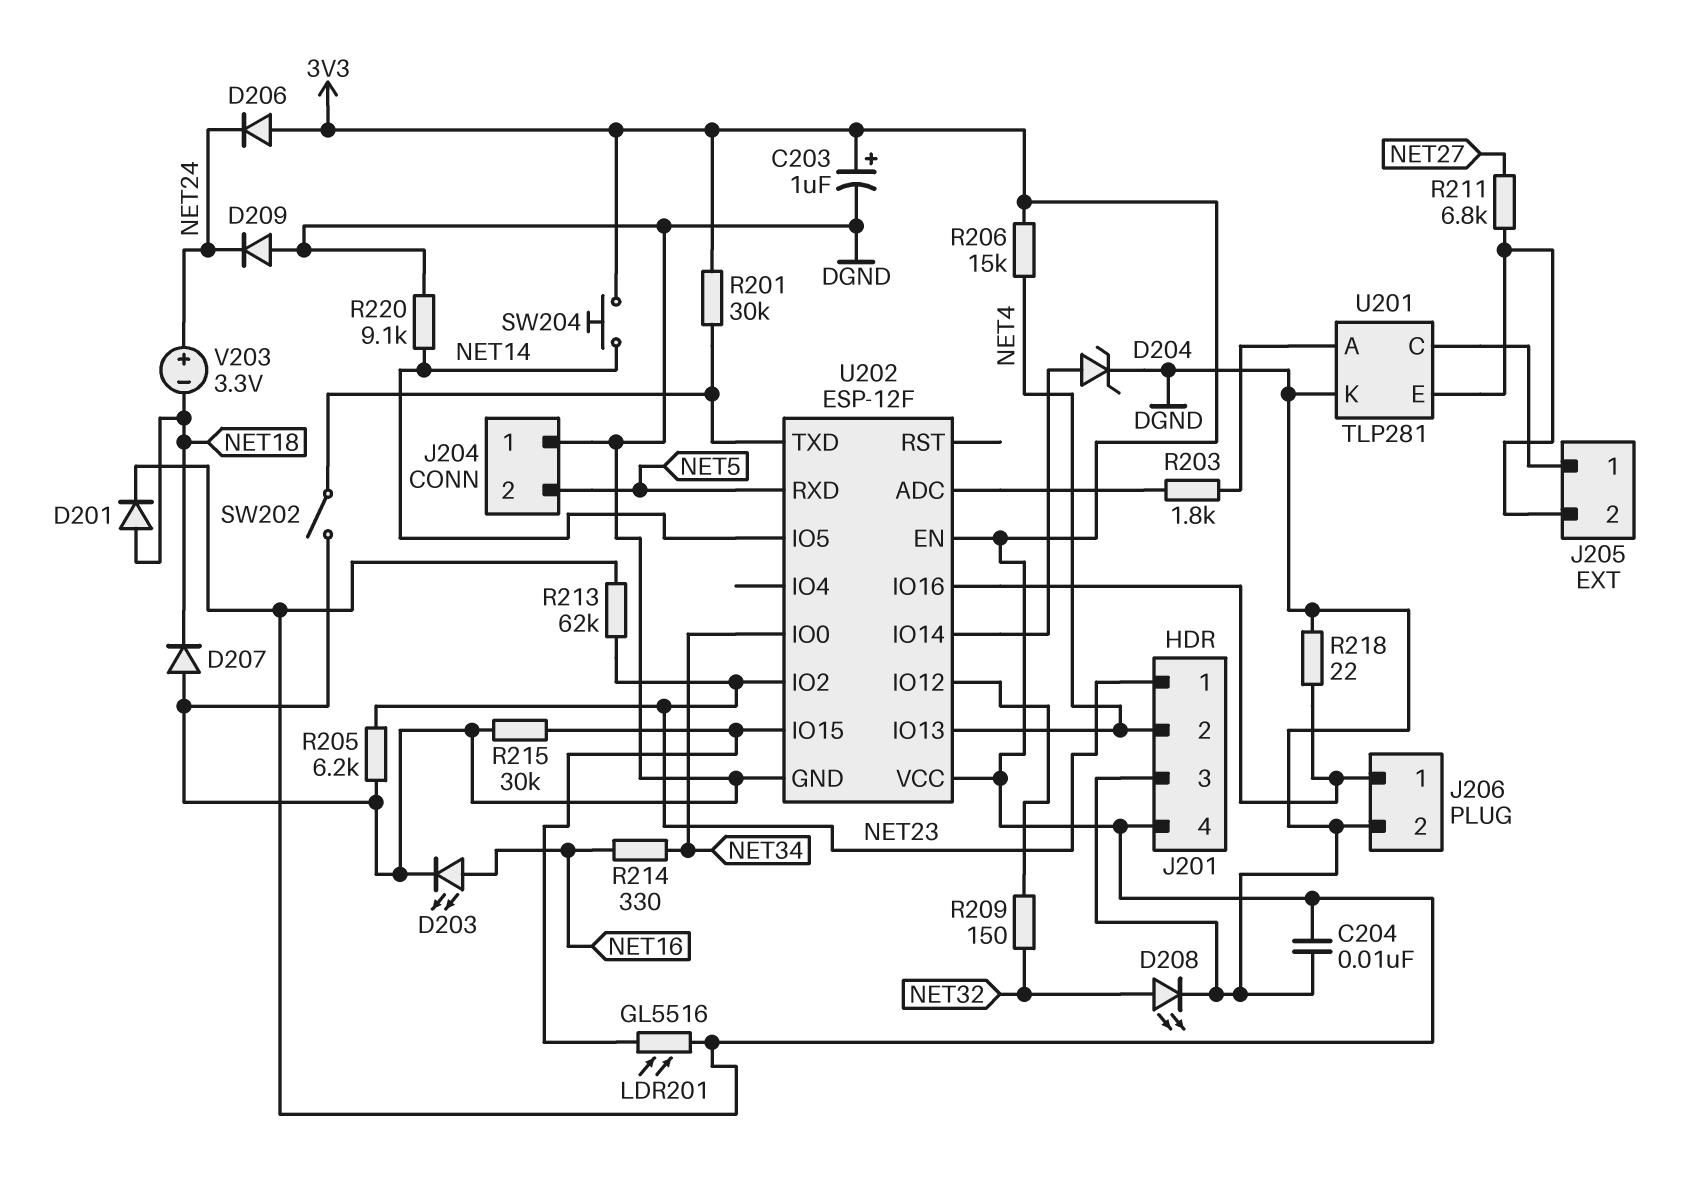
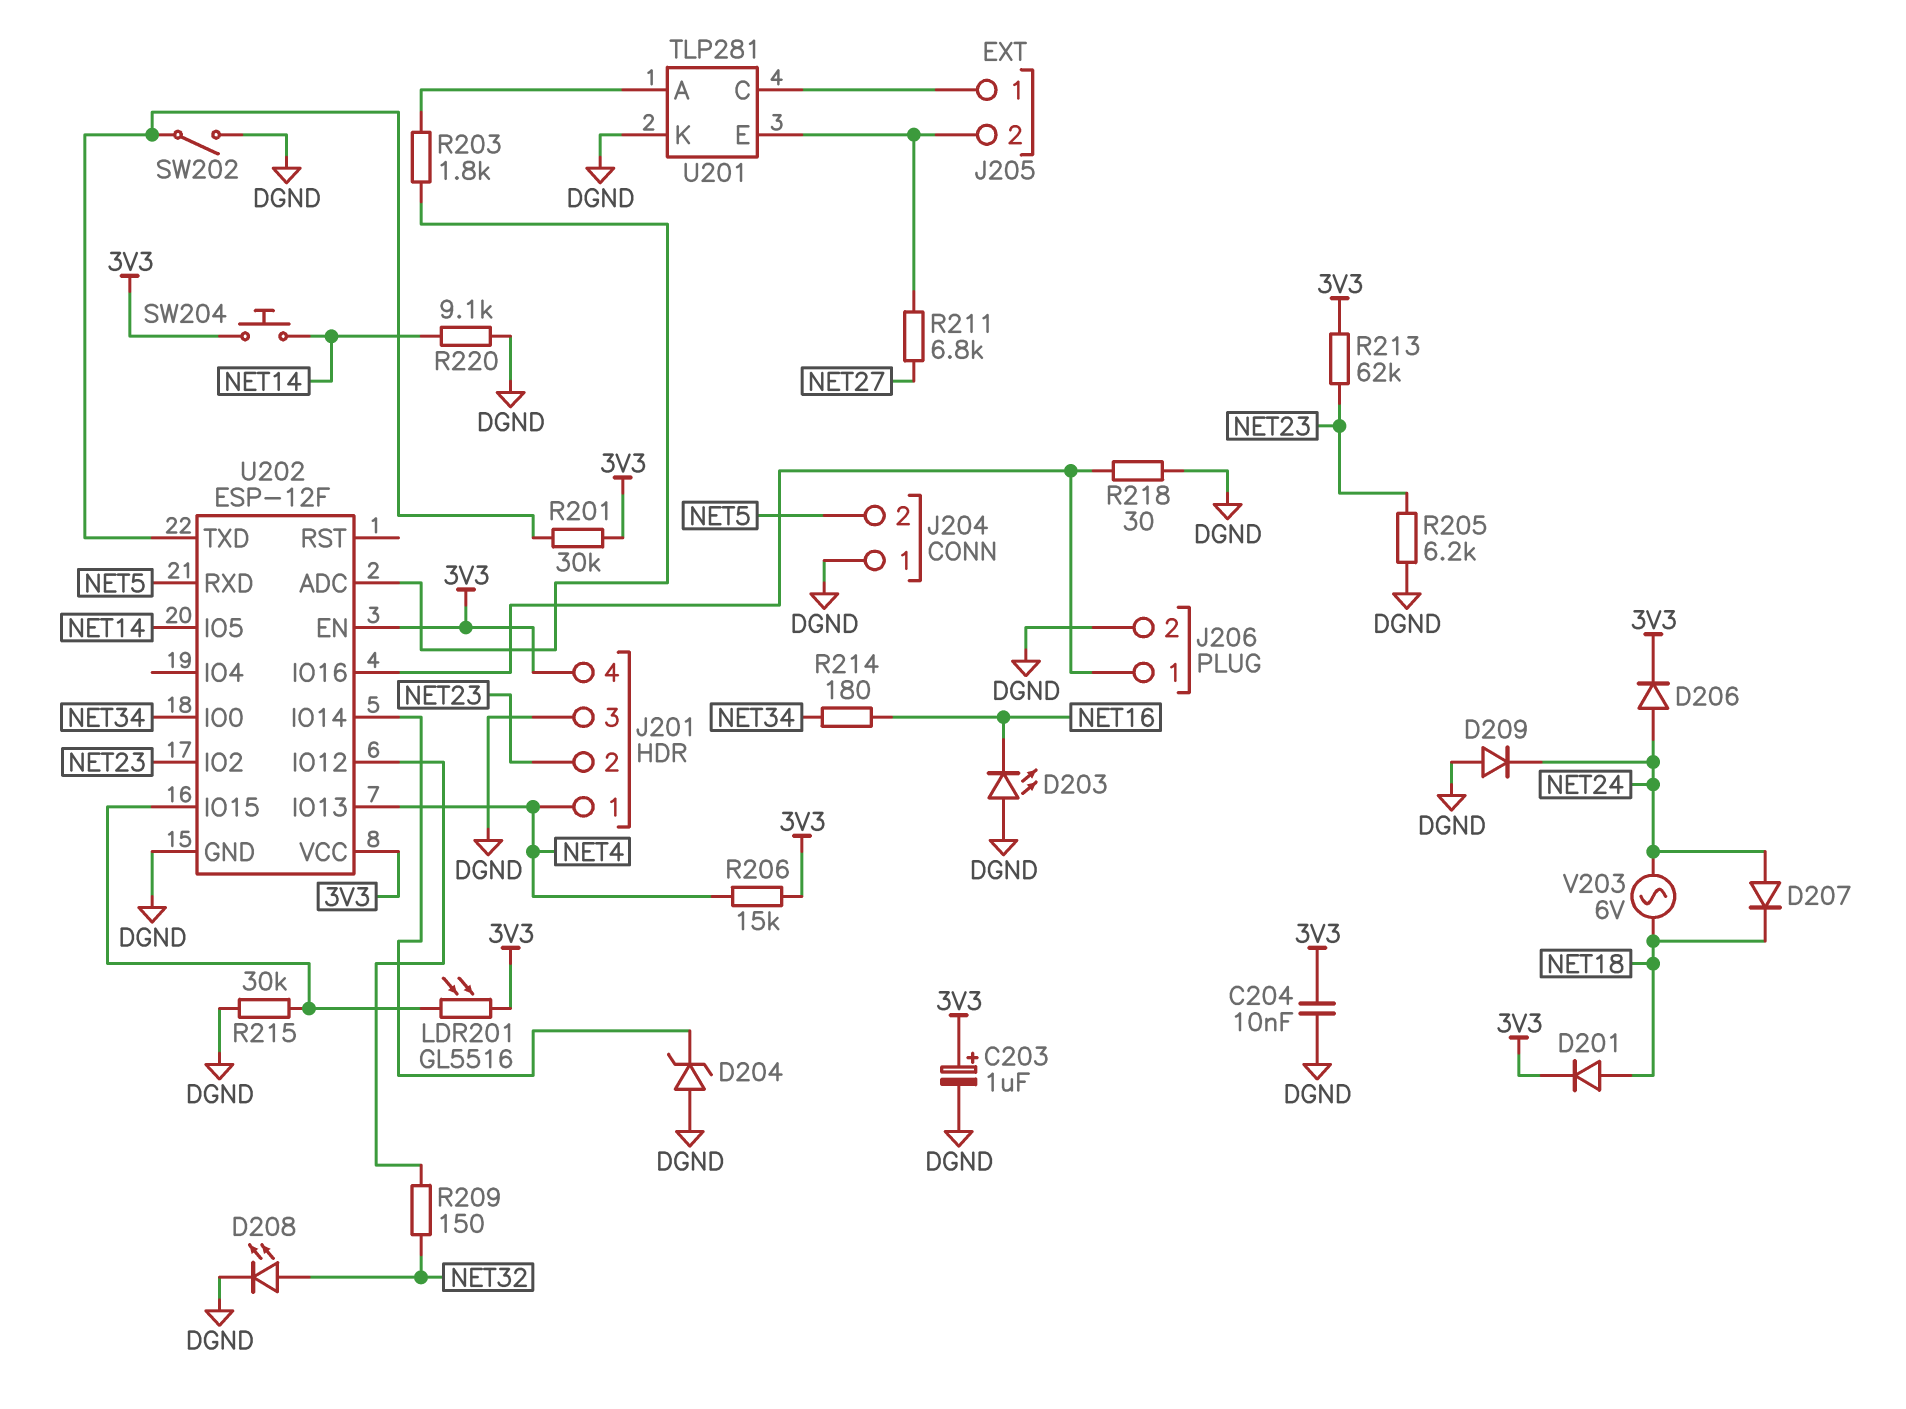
D203: LED (A NET16, K DGND) -> LED (A DGND, K NET16)
D204: zener (A U202/IO14, K DGND) -> zener (A DGND, K U202/IO14)
D206: diode (A 3V3, K NET24) -> diode (A NET24, K 3V3)
D207: diode (A DGND, K NET18) -> diode (A NET24, K NET18)
J201 pin 1: NET23 -> NET4
J201 pin 2: NET4 -> NET23
R214: 330 (NET16, NET34) -> 180 (NET16, NET34)
R218: 22 (DGND, J206/1) -> 30 (DGND, J206/1)
V203: 3.3V (plus NET24, minus NET18) -> AC 6V (NET18, NET24)

